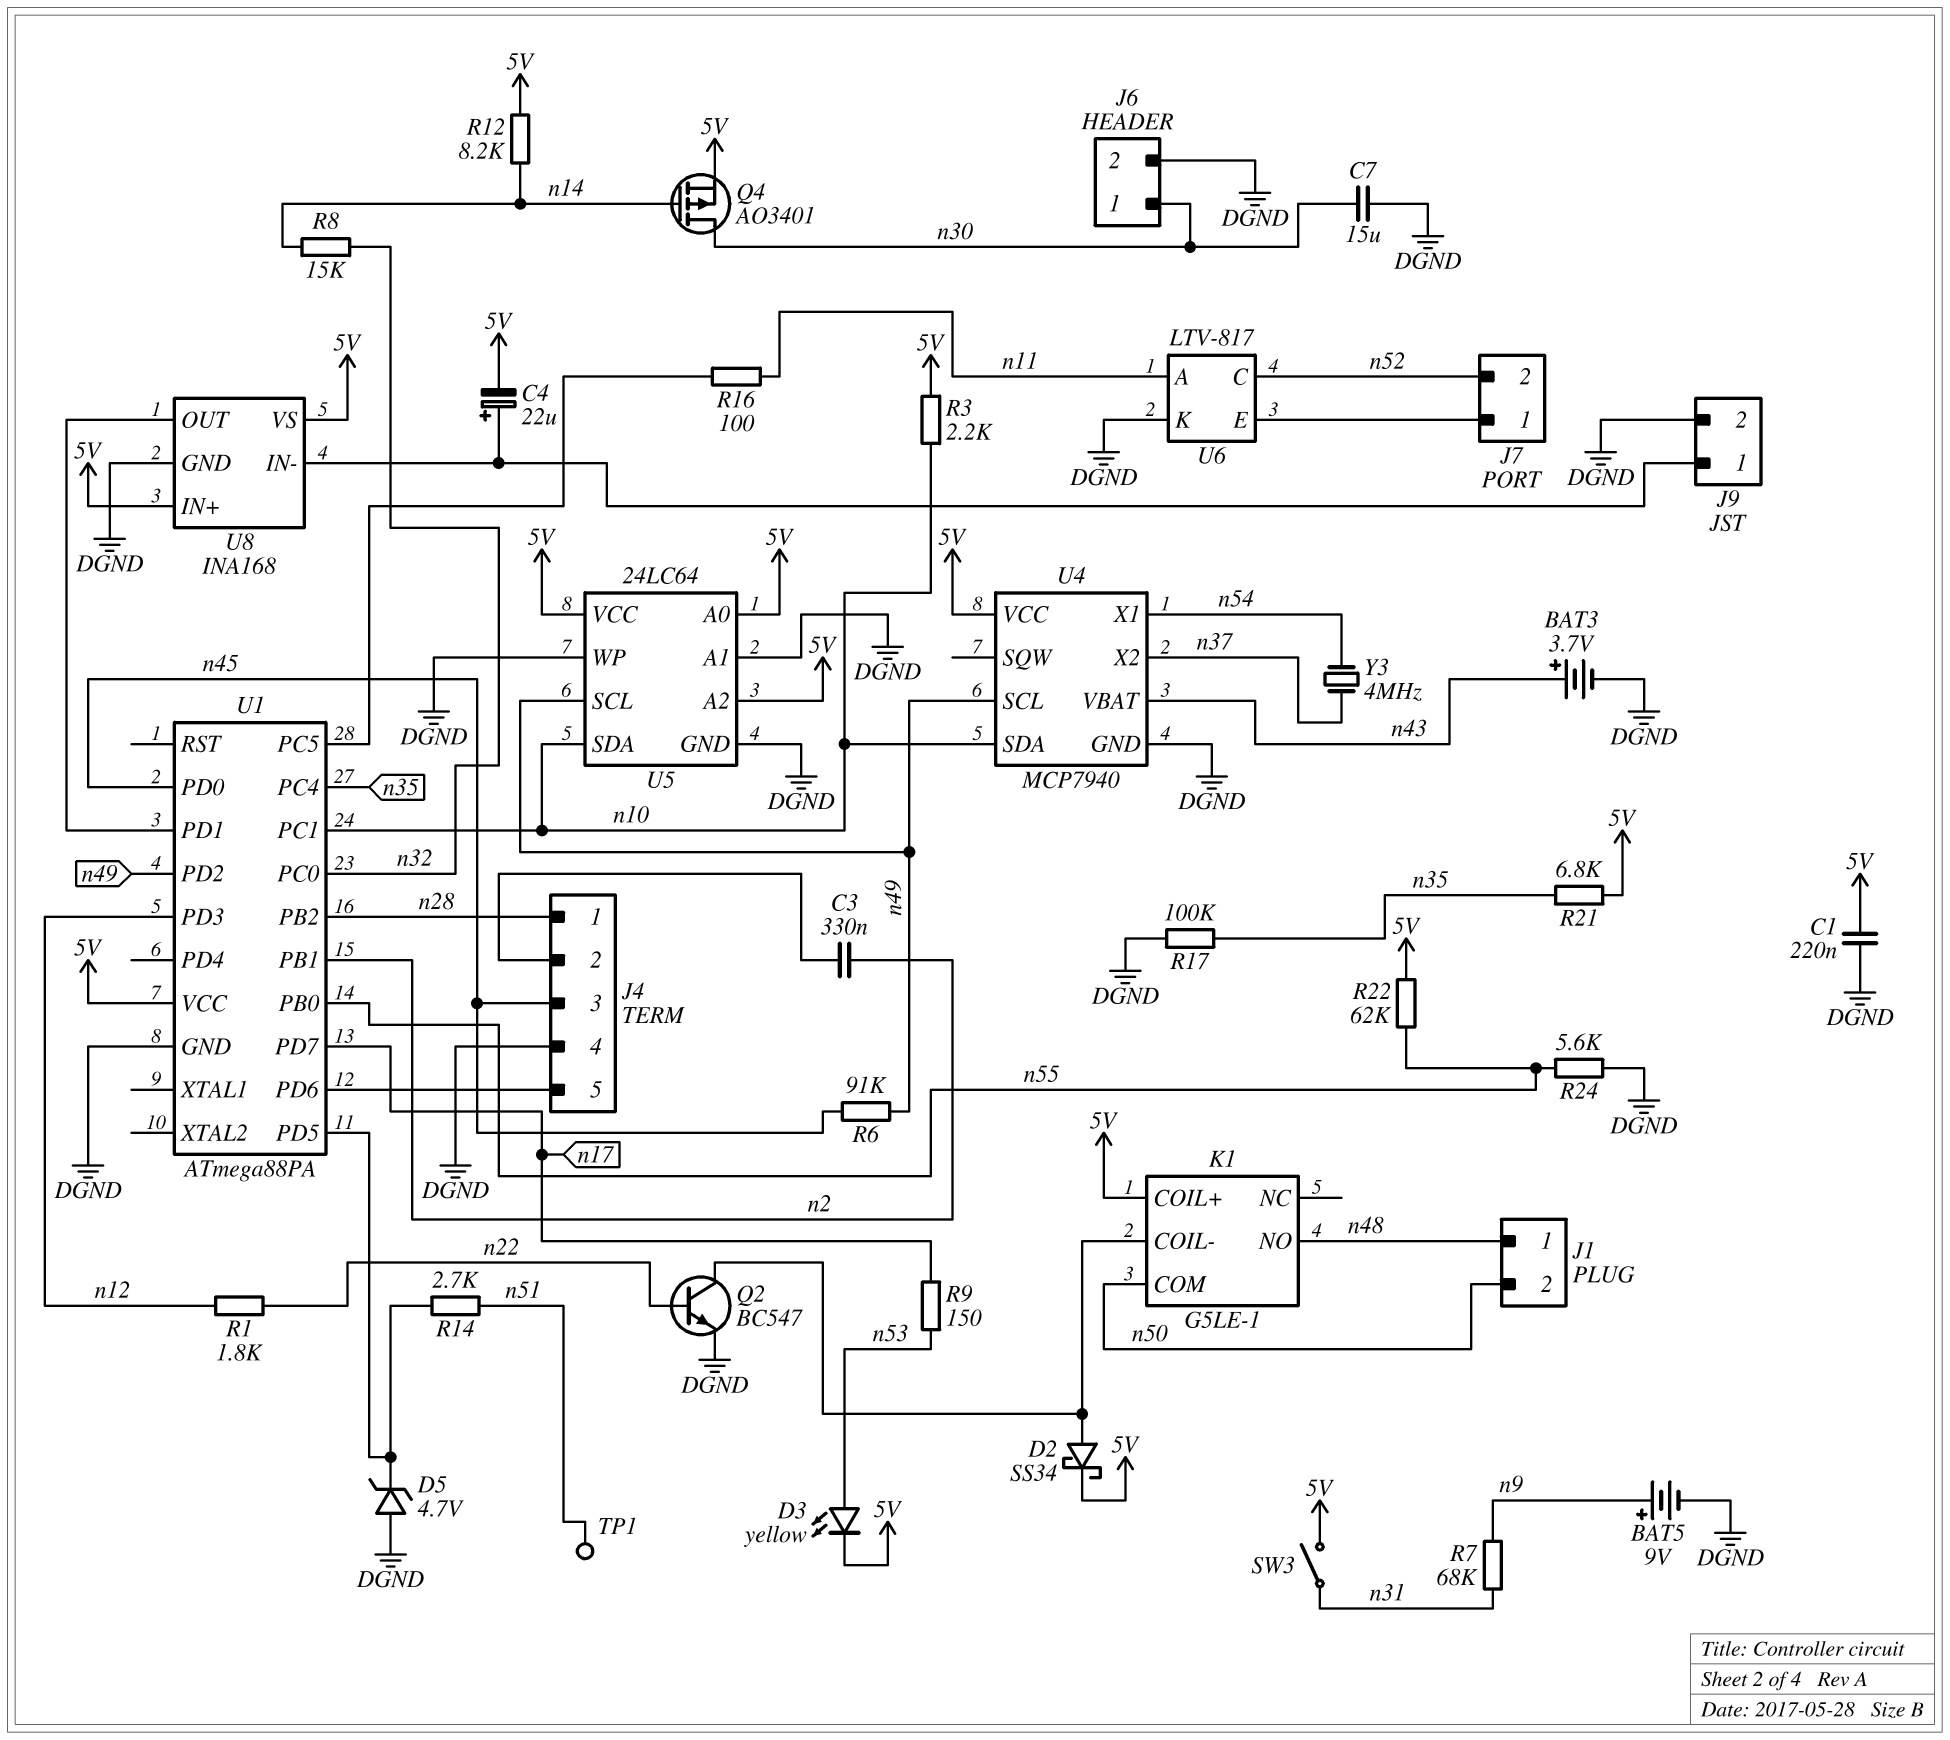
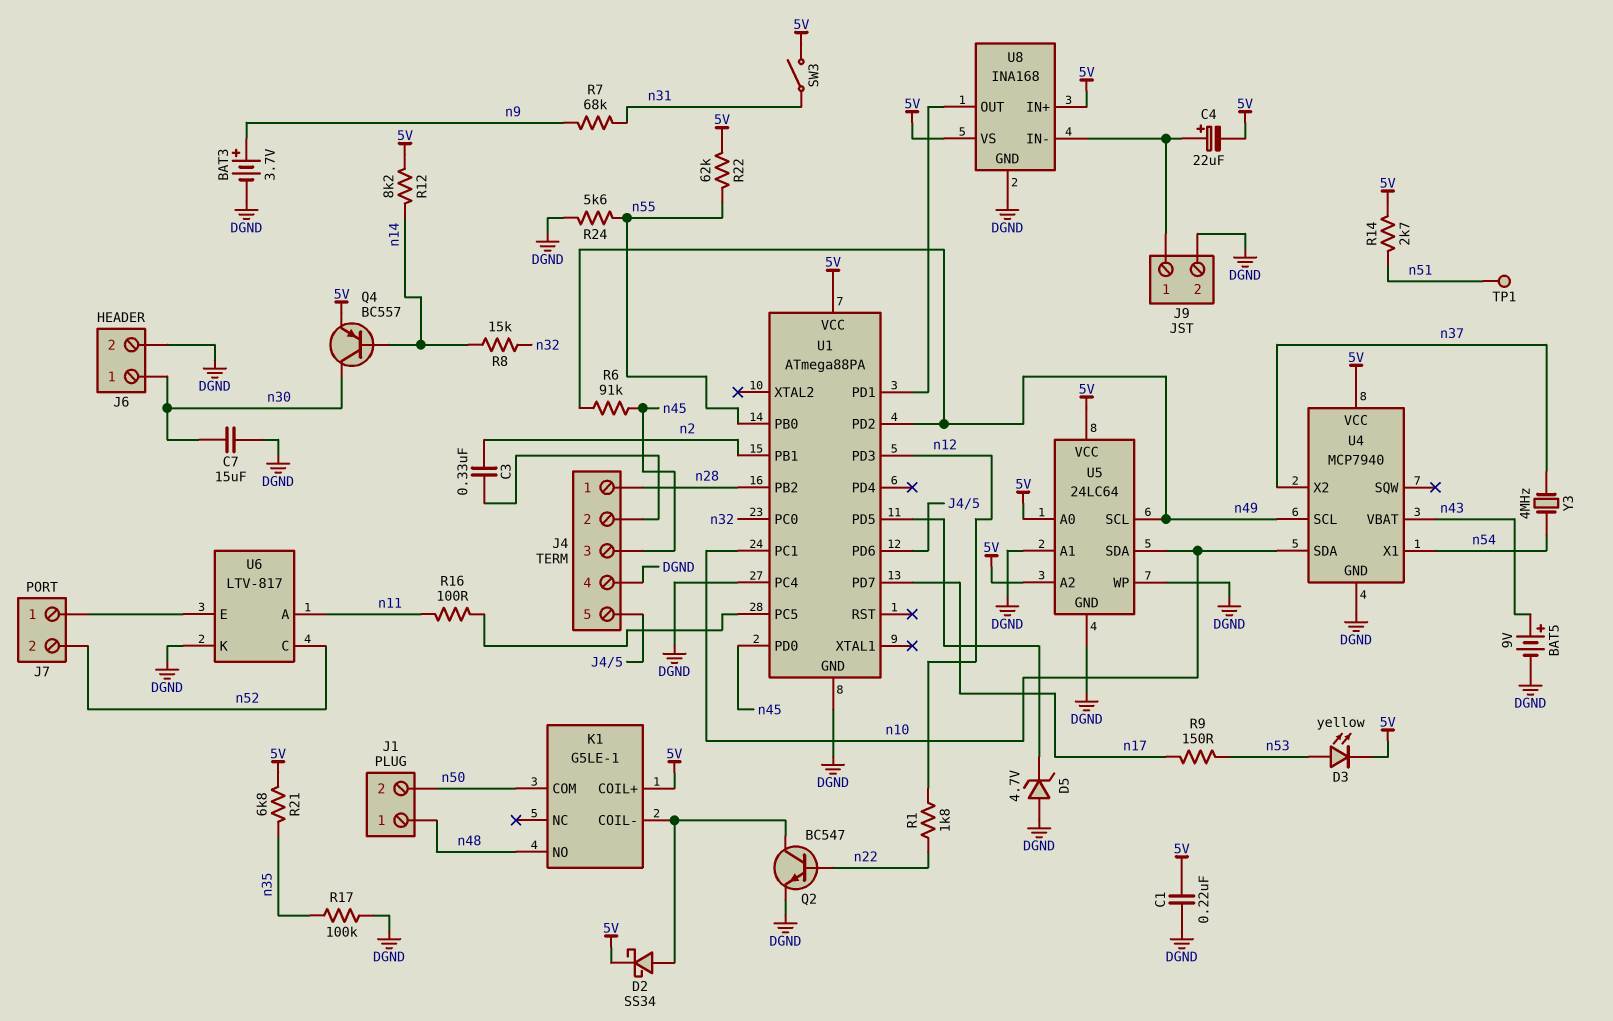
BAT3: 3.7V (plus n43, minus DGND) -> 3.7V (plus n9, minus DGND)
BAT5: 9V (plus n9, minus DGND) -> 9V (plus n43, minus DGND)
Q4: PMOS AO3401 (G n14, D n30, S 5V) -> PNP BC557 (B n14, C n30, E 5V)
R3: 2.2k (5V, n10) -> none
R14: 2.7k (U1/PD5, n51) -> 2.7k (5V, n51)
U1 pin PC4: n35 -> DGND

